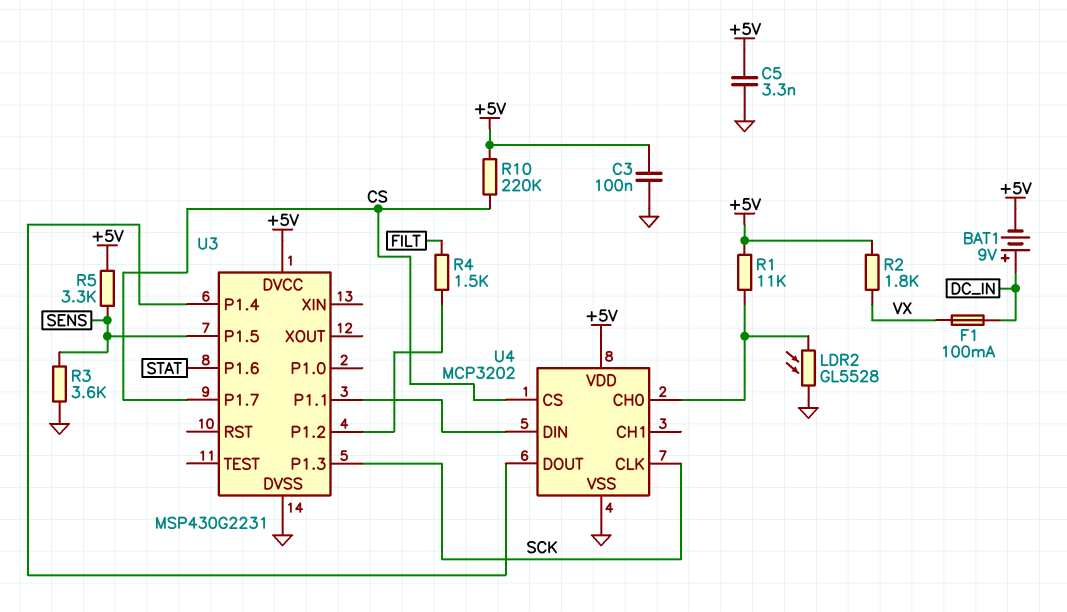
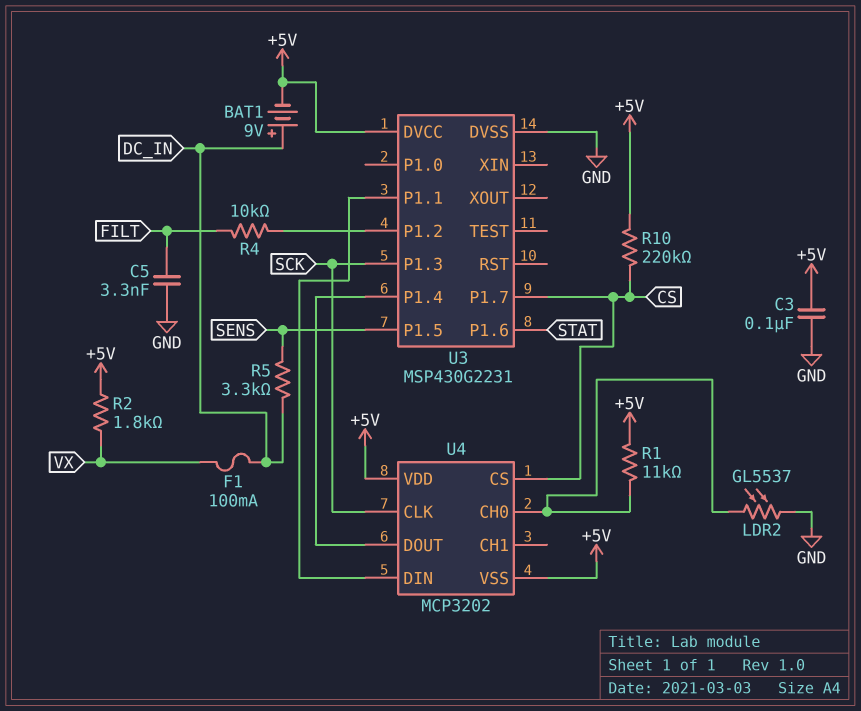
C5: 3.3nF (+5V, GND) -> 3.3nF (FILT, GND)
LDR2: GL5528 (GND, U4/CH0) -> GL5537 (GND, U4/CH0)
R3: 3.6k (GND, SENS) -> none
R4: 1.5k (FILT, U3/P1.2) -> 10k (FILT, U3/P1.2)
R5: 3.3k (+5V, SENS) -> 3.3k (DC_IN, SENS)
U4 pin VSS: GND -> +5V

